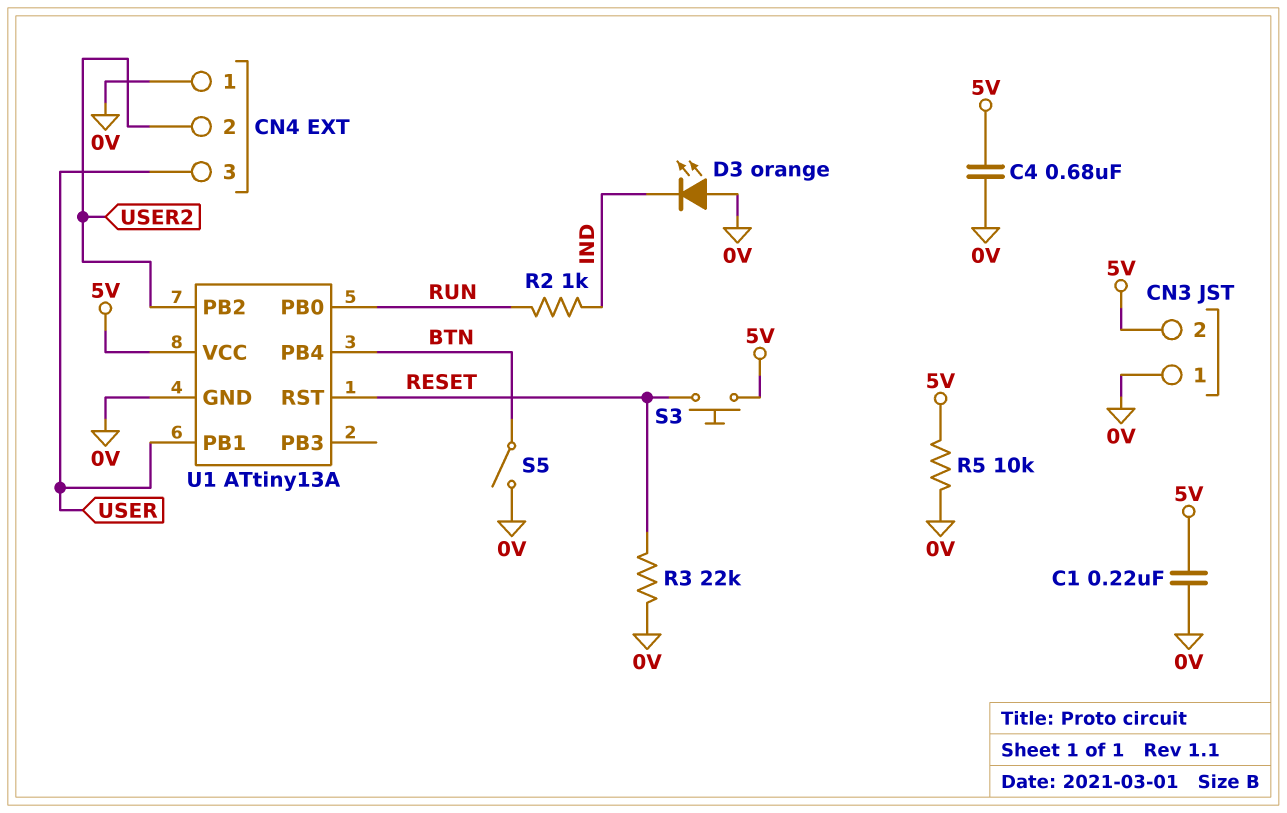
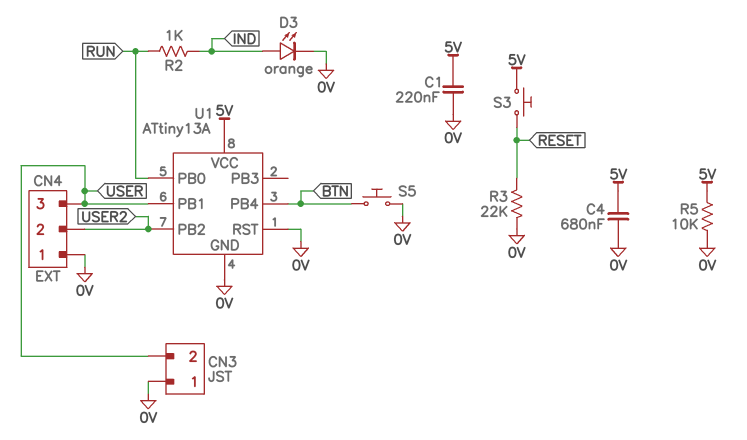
CN3 pin 2: 5V -> USER
D3: LED orange (A 0V, K IND) -> LED orange (A IND, K 0V)
S5: switch (0V, BTN) -> button (0V, BTN)
U1 pin RST: RESET -> 0V

